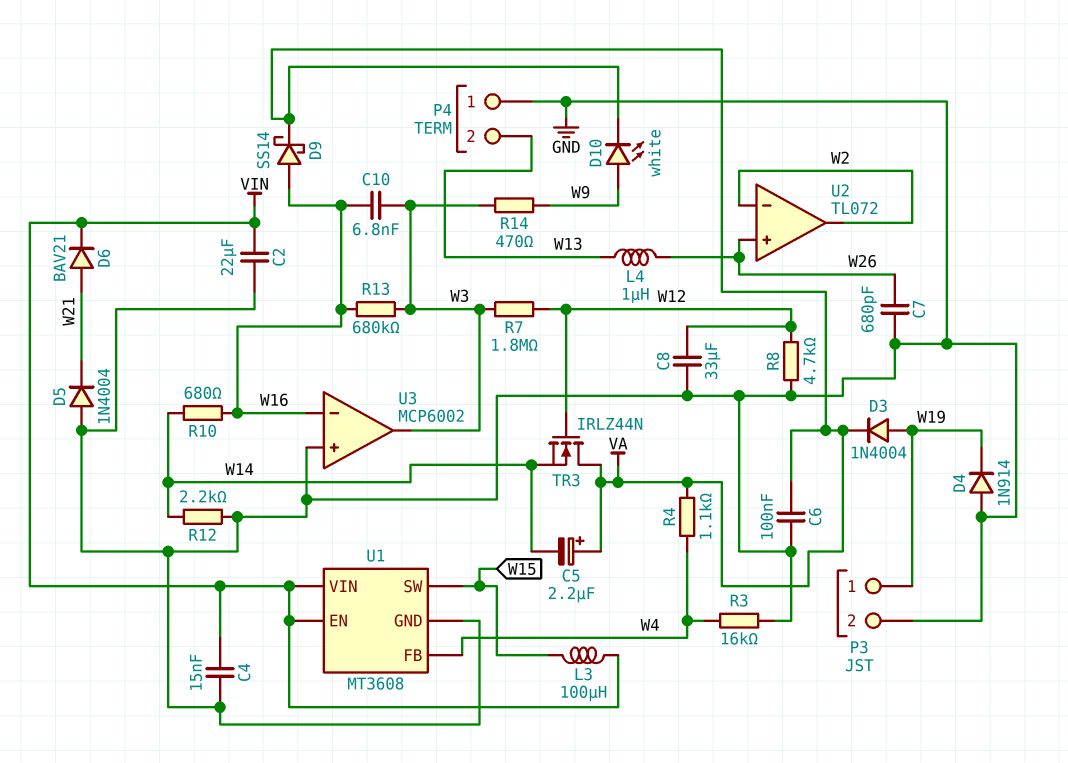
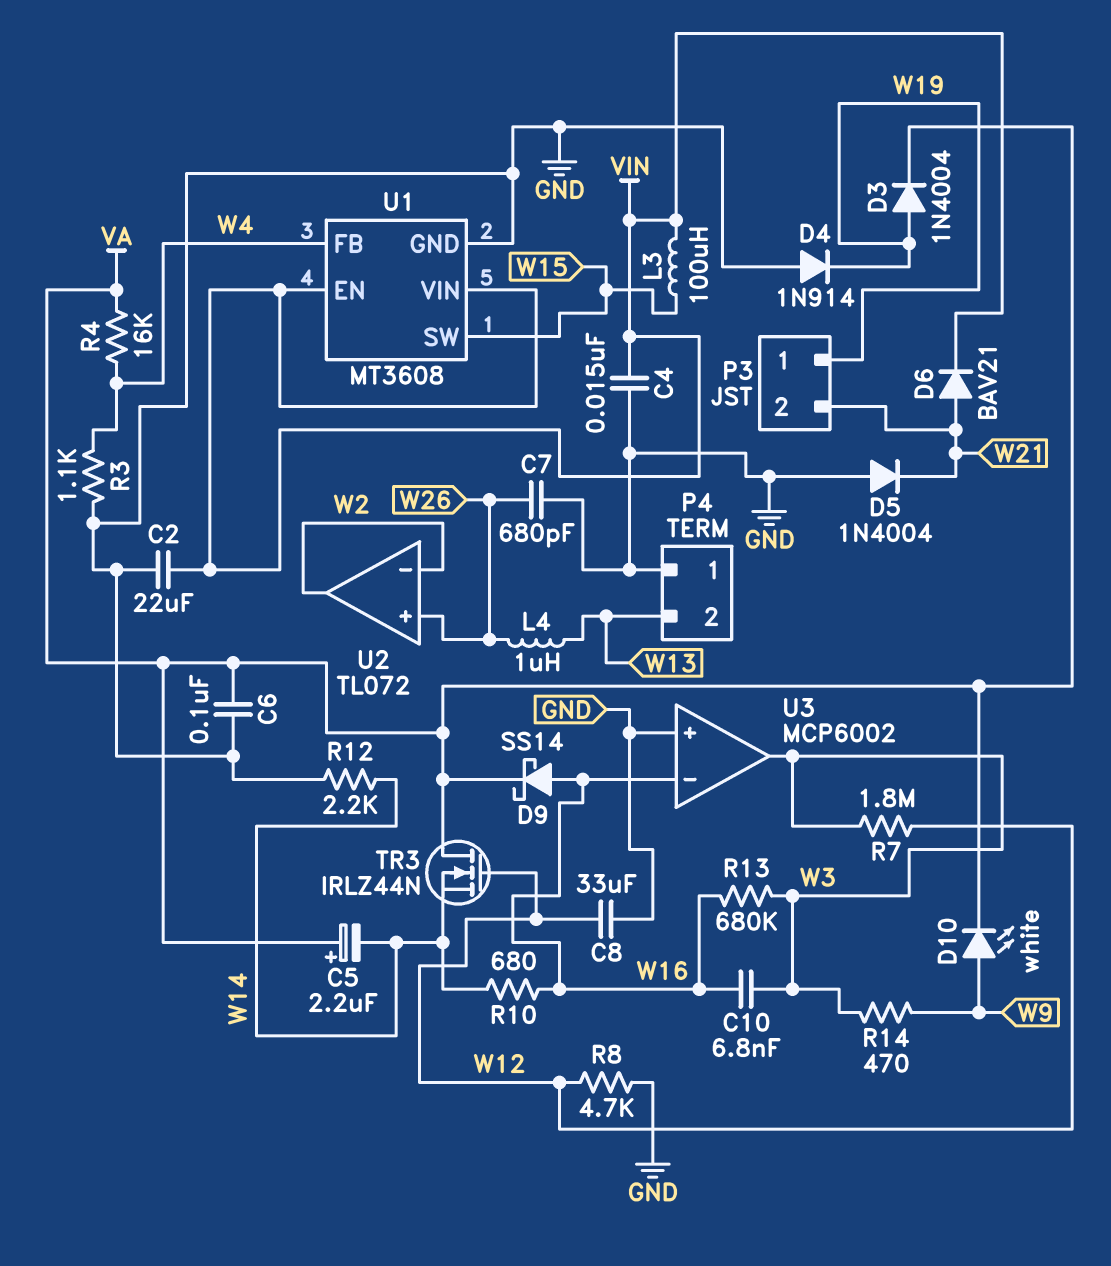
P3 pin 2: GND -> W21
R3: 16k (GND, W4) -> 1.1k (GND, W4)
R4: 1.1k (VA, W4) -> 16k (VA, W4)

